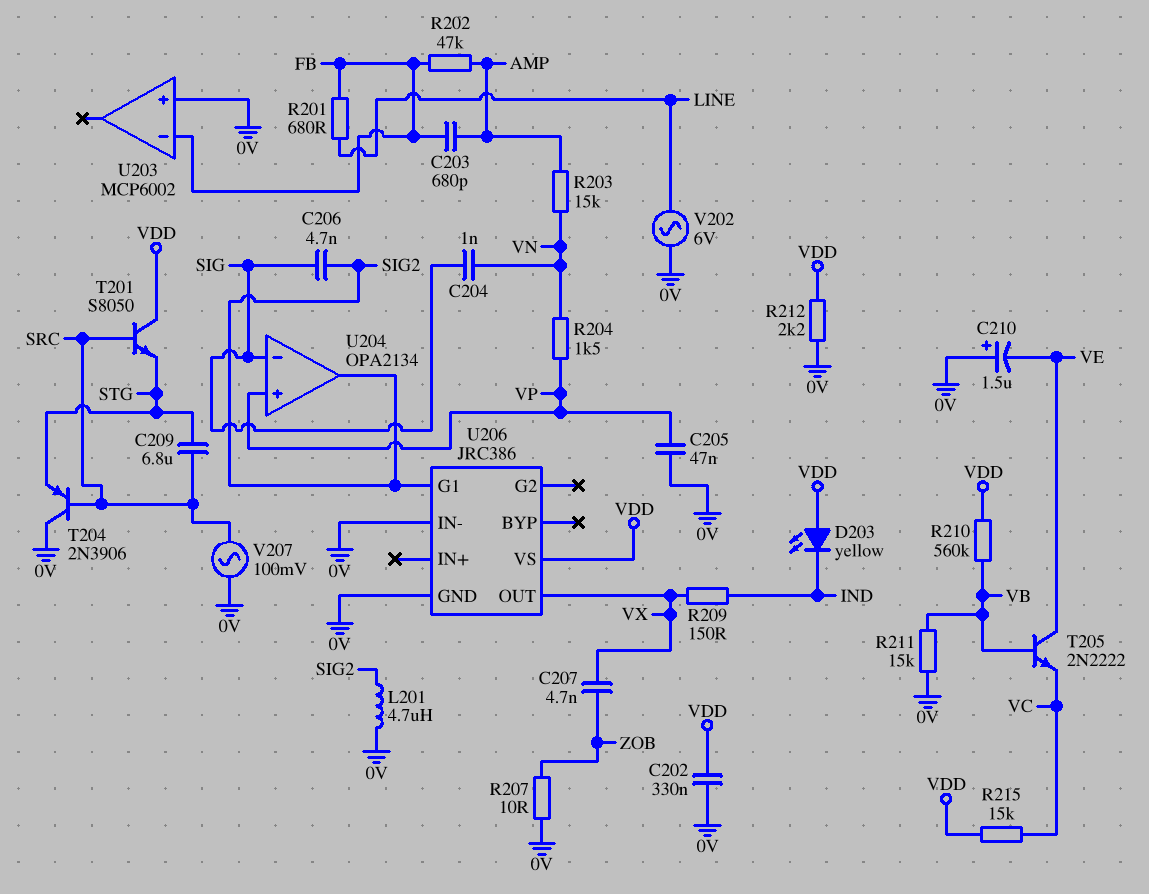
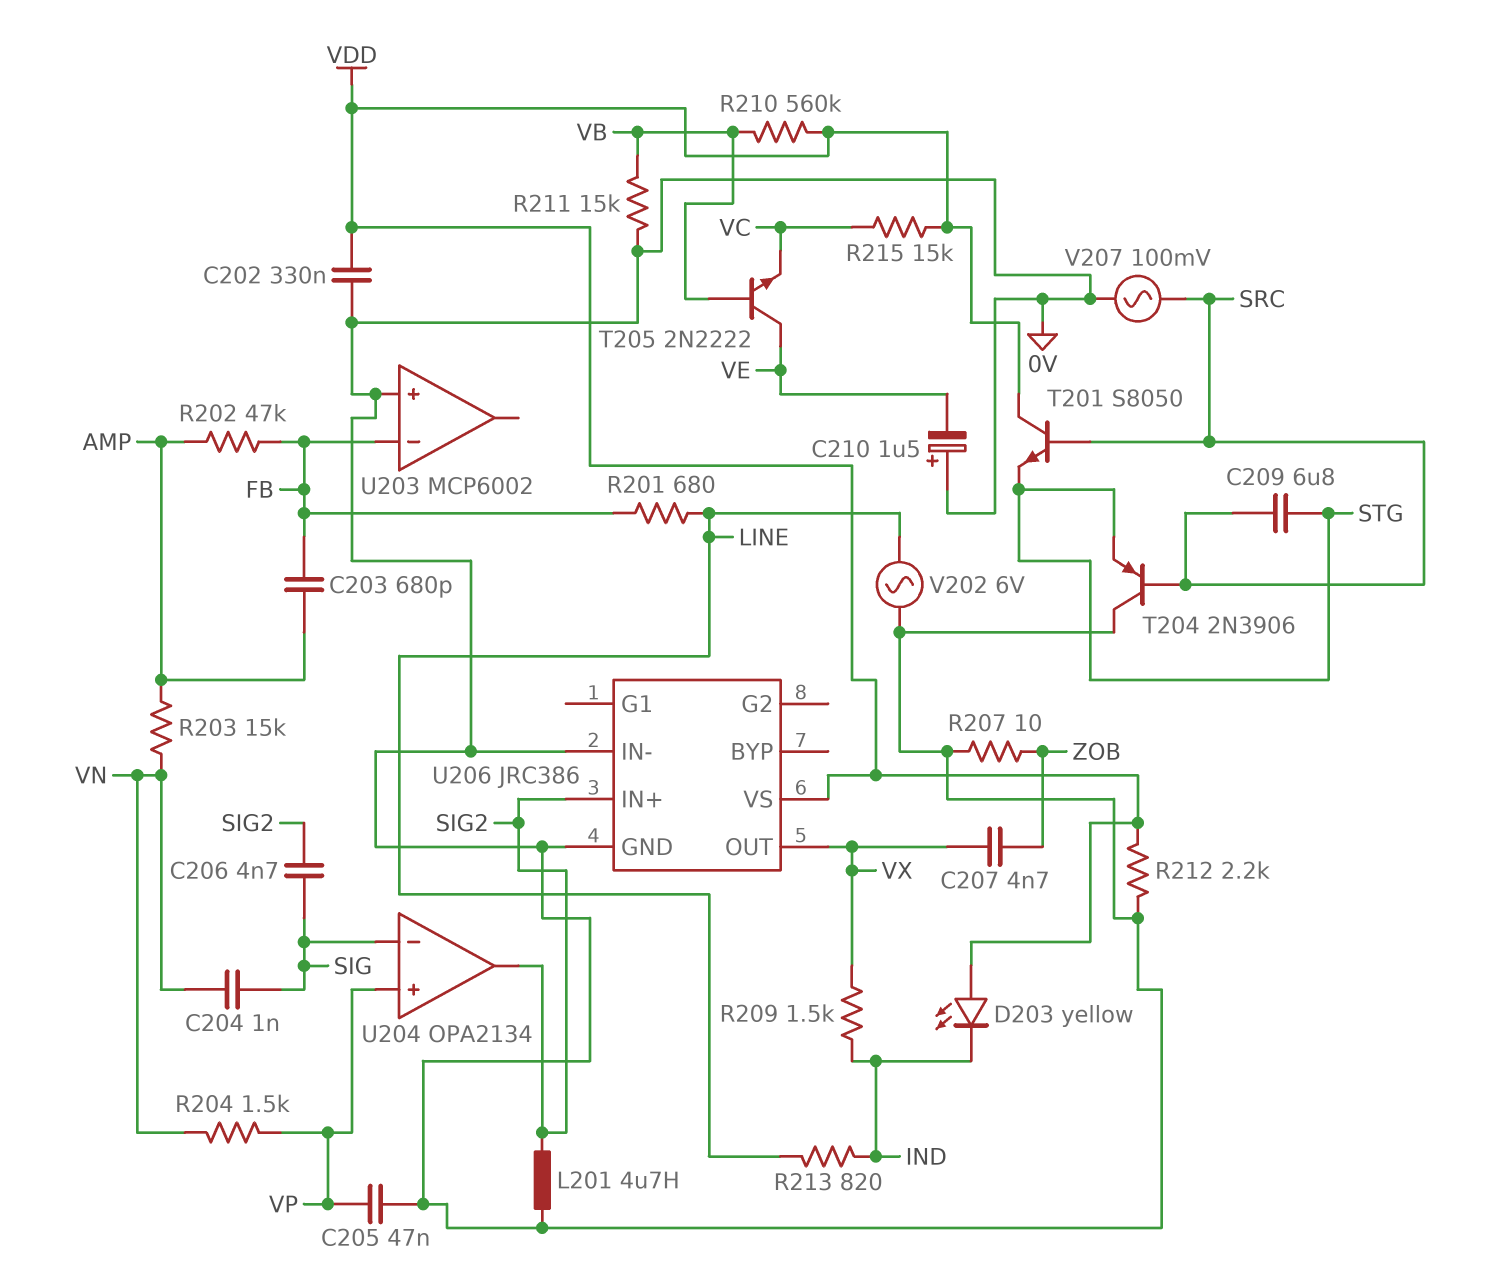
R209: 150 (IND, VX) -> 1.5k (IND, VX)
R213: none -> 820 (IND, LINE)
U206 pin G1: SIG2 -> none
U206 pin IN+: none -> SIG2

